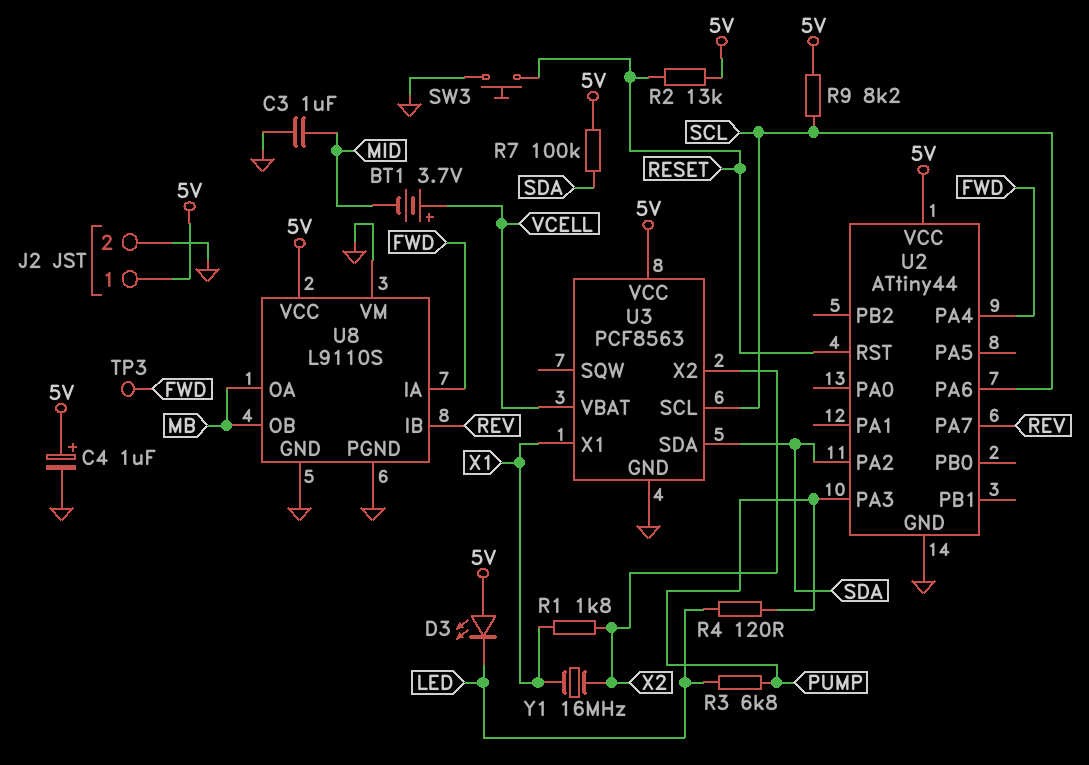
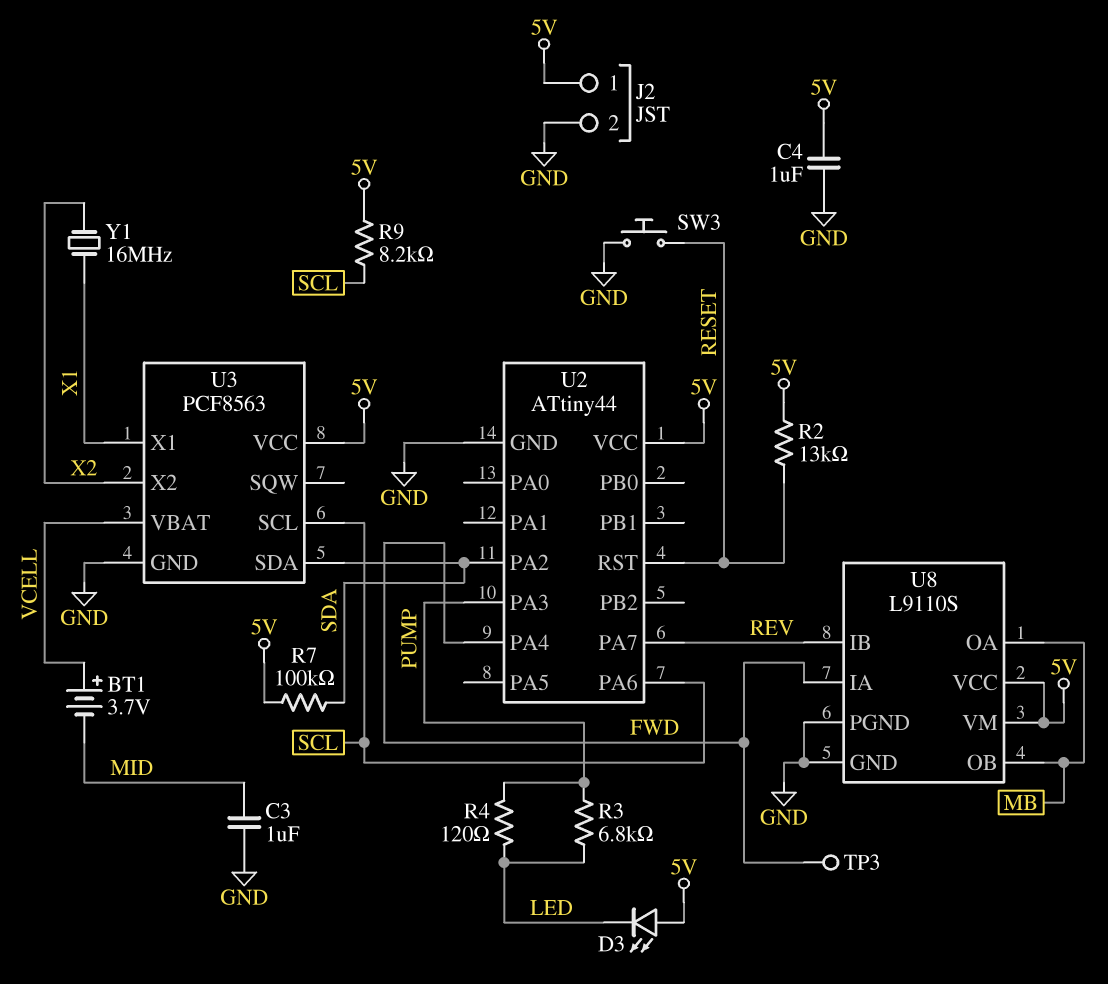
C4: 1uF (plus 5V, minus GND) -> 1uF (5V, GND)
R1: 1.8k (X1, X2) -> none
U8 pin VM: GND -> 5V

